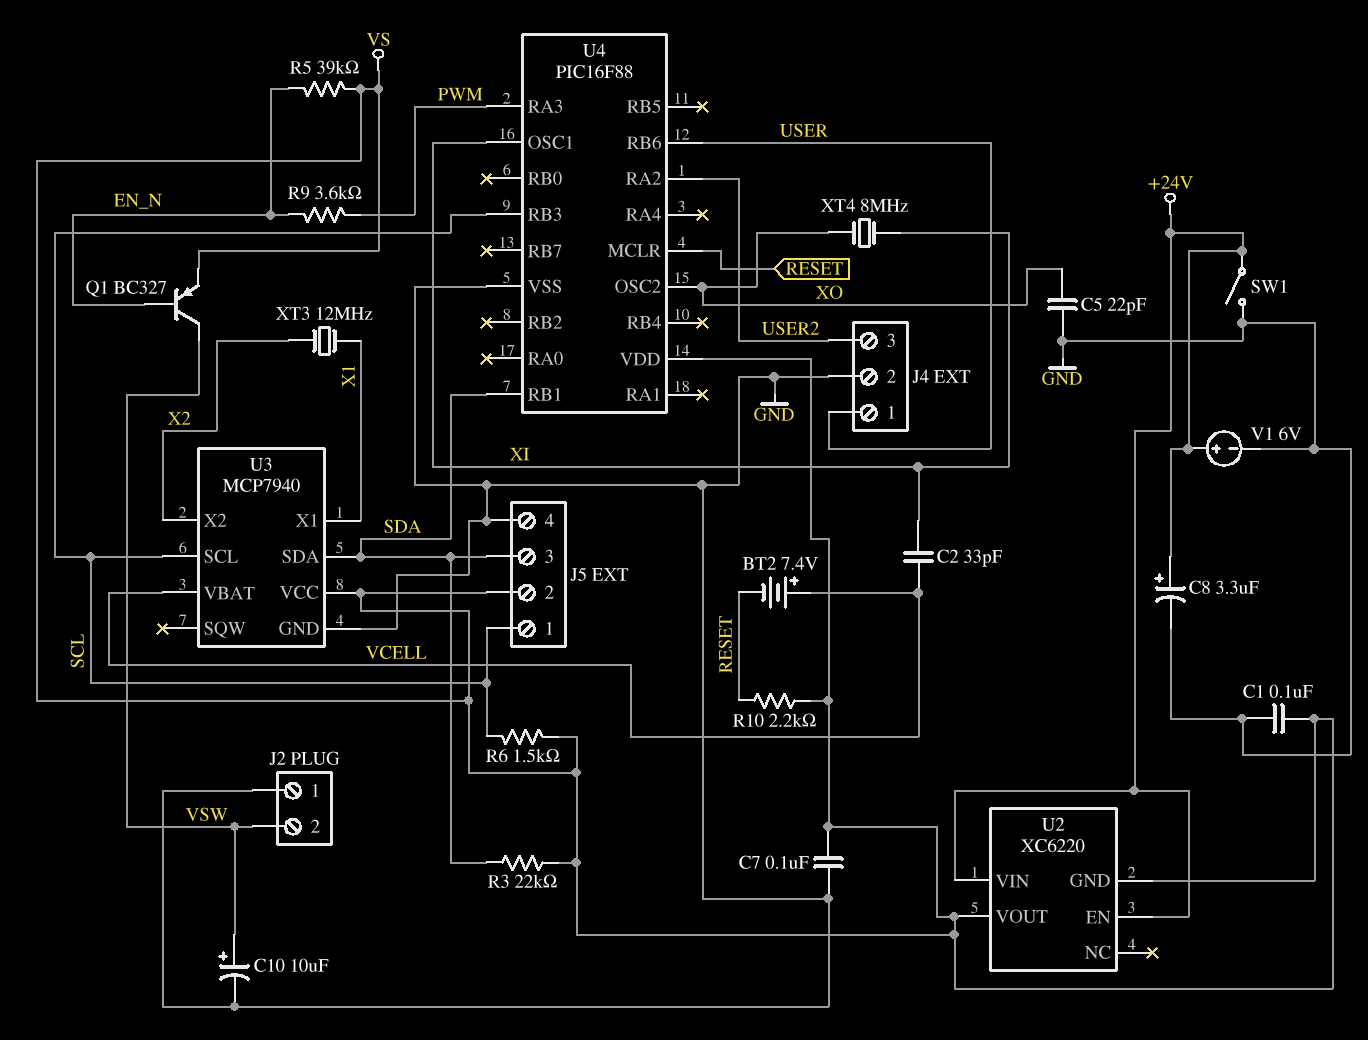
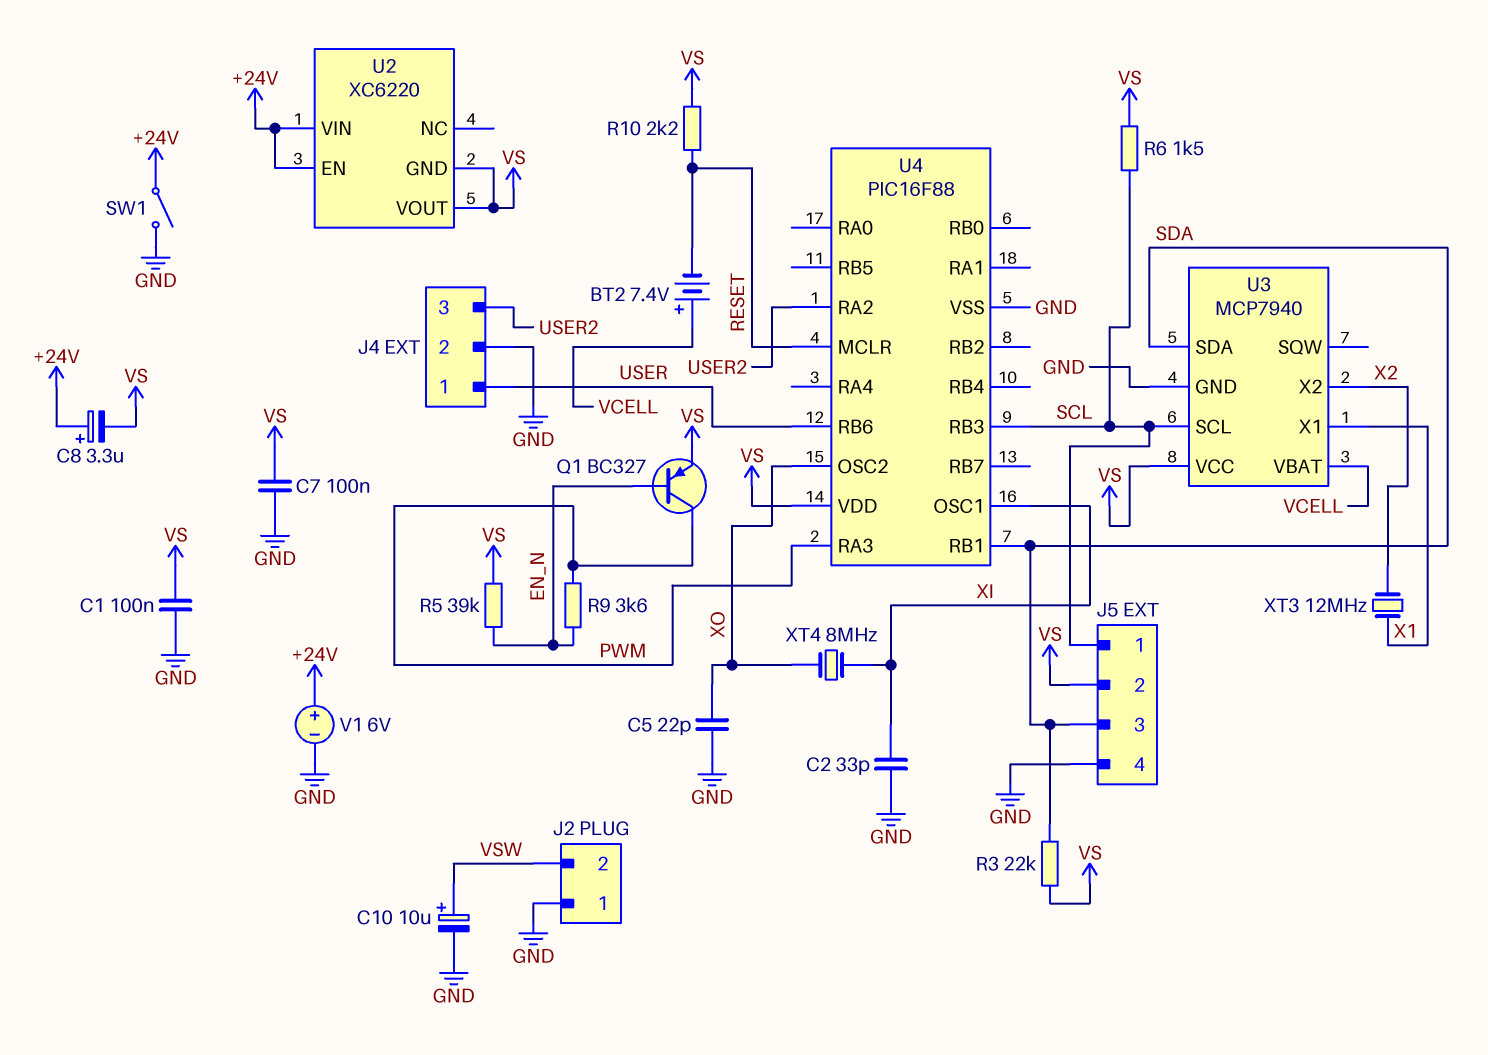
C2: 33pF (VCELL, XI) -> 33pF (GND, XI)
C8: 3.3uF (plus +24V, minus GND) -> 3.3uF (plus +24V, minus VS)
Q1: PNP BC327 (B EN_N, C VSW, E VS) -> PNP BC327 (B EN_N, C PWM, E VS)

